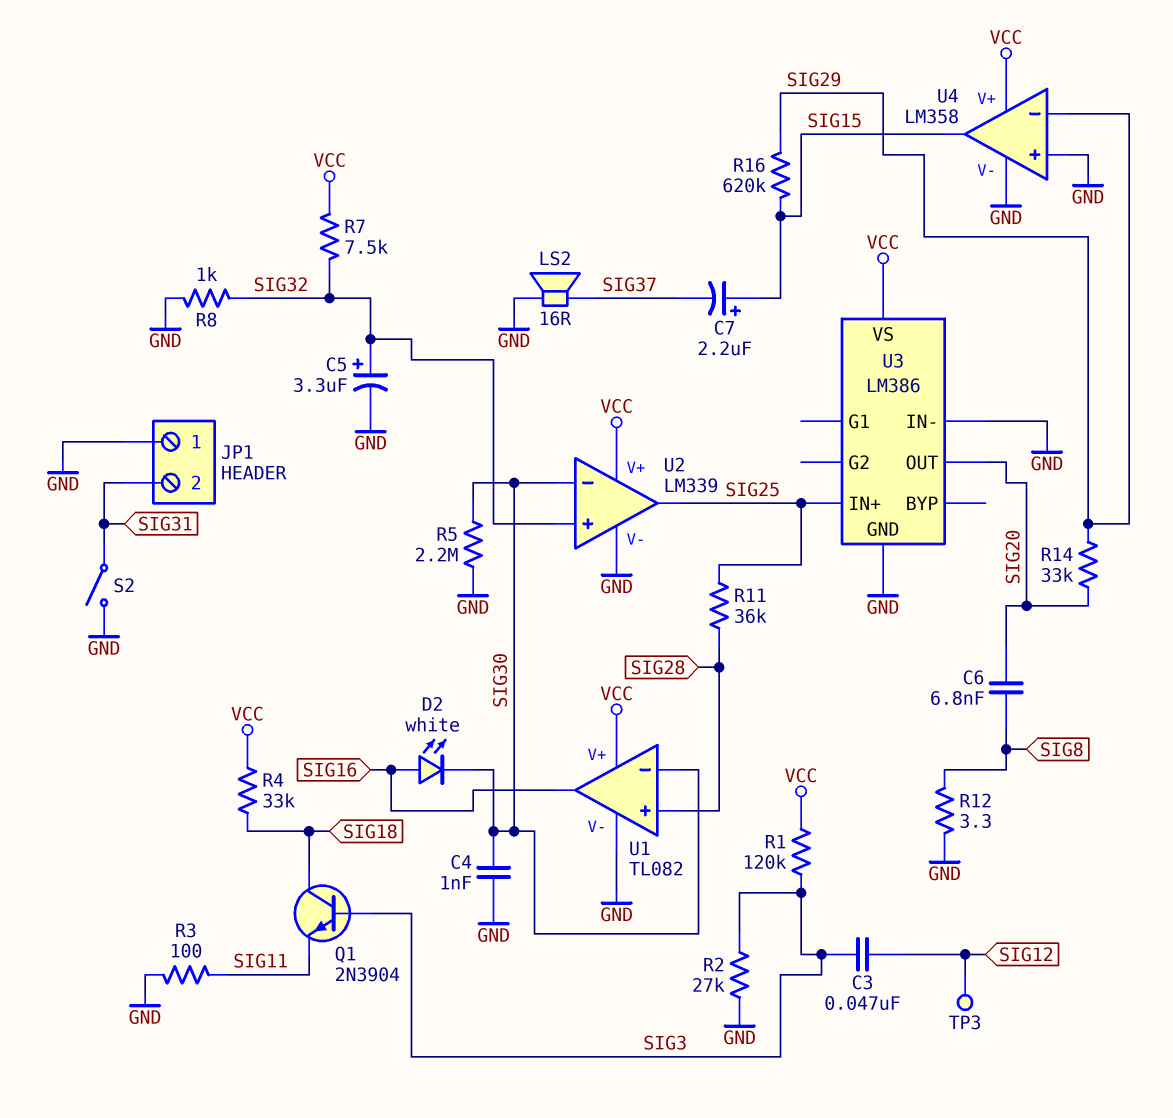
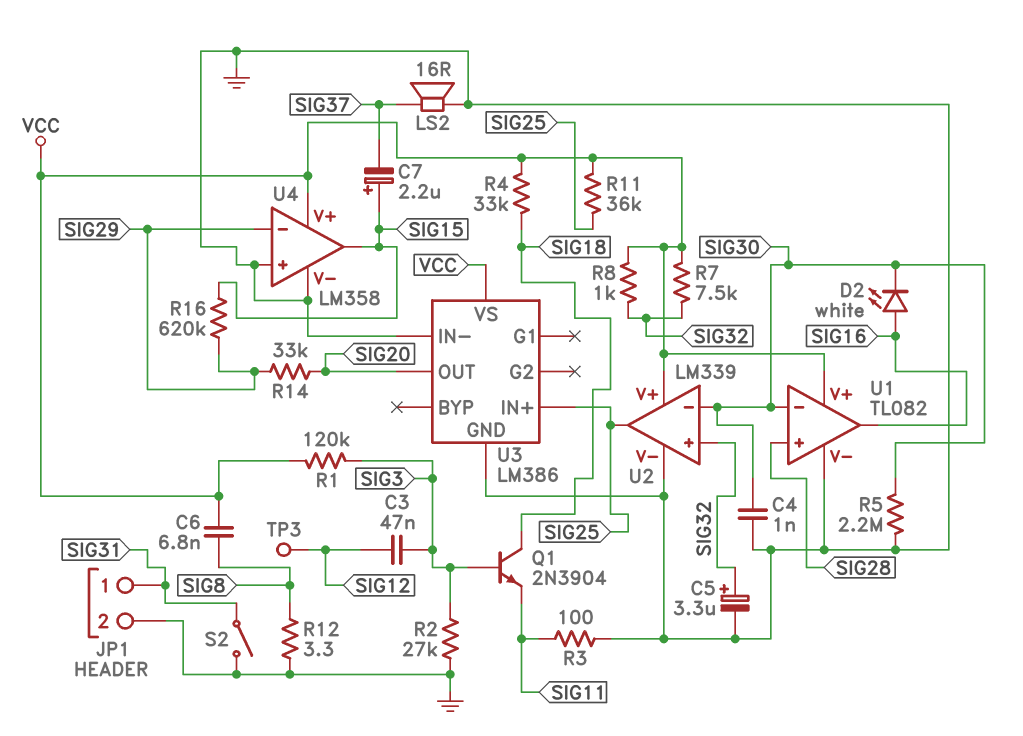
C6: 6.8nF (SIG8, SIG20) -> 6.8nF (SIG8, VCC)
JP1 pin 1: GND -> SIG31
JP1 pin 2: SIG31 -> GND
R8: 1k (GND, SIG32) -> 1k (SIG32, VCC)
R11: 36k (SIG25, SIG28) -> 36k (SIG25, VCC)

